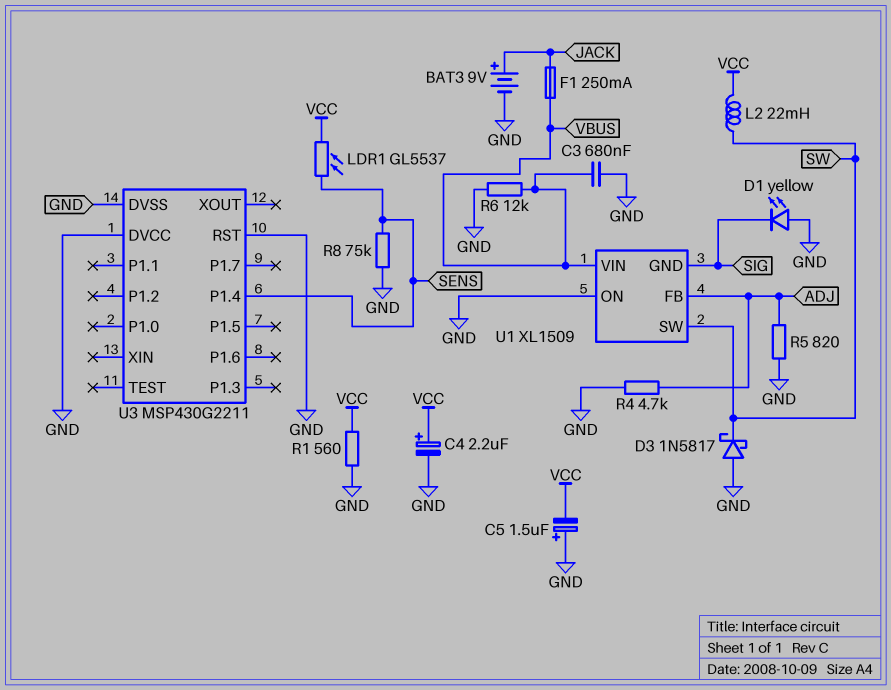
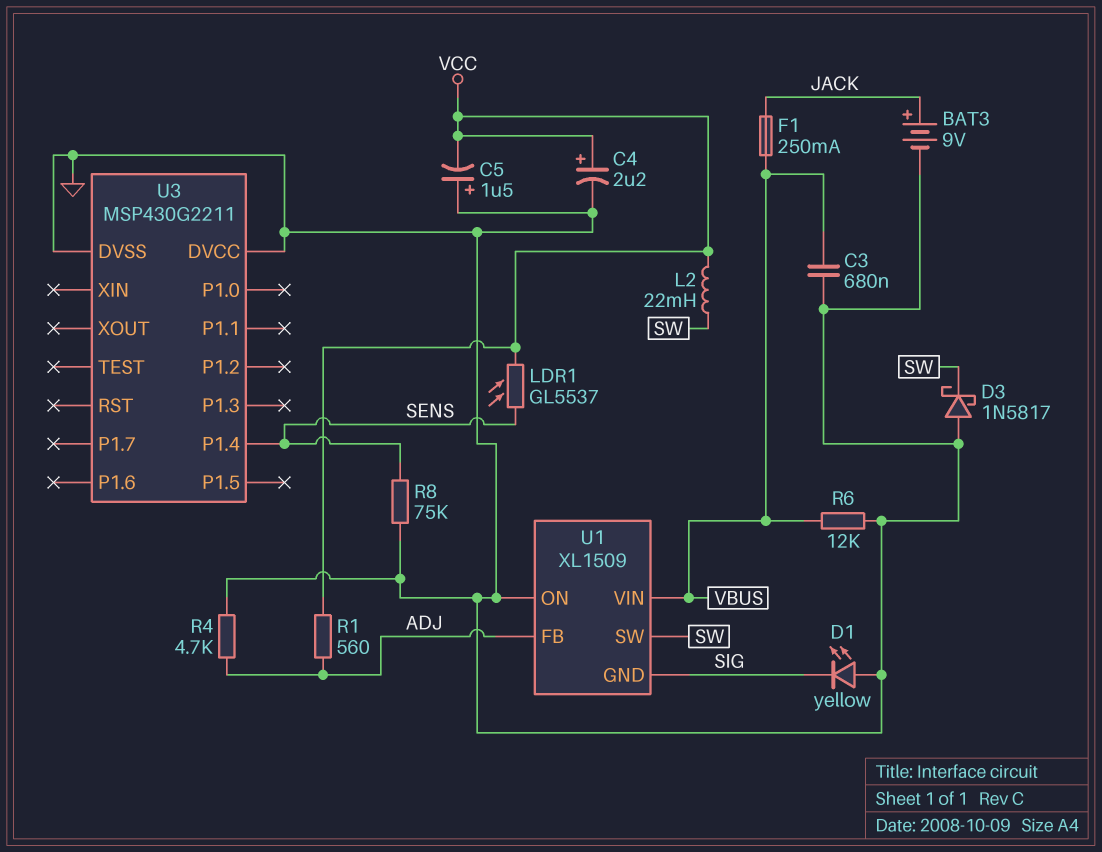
R1: 560 (GND, VCC) -> 560 (ADJ, VCC)
R5: 820 (ADJ, GND) -> none
U3 pin RST: GND -> none

